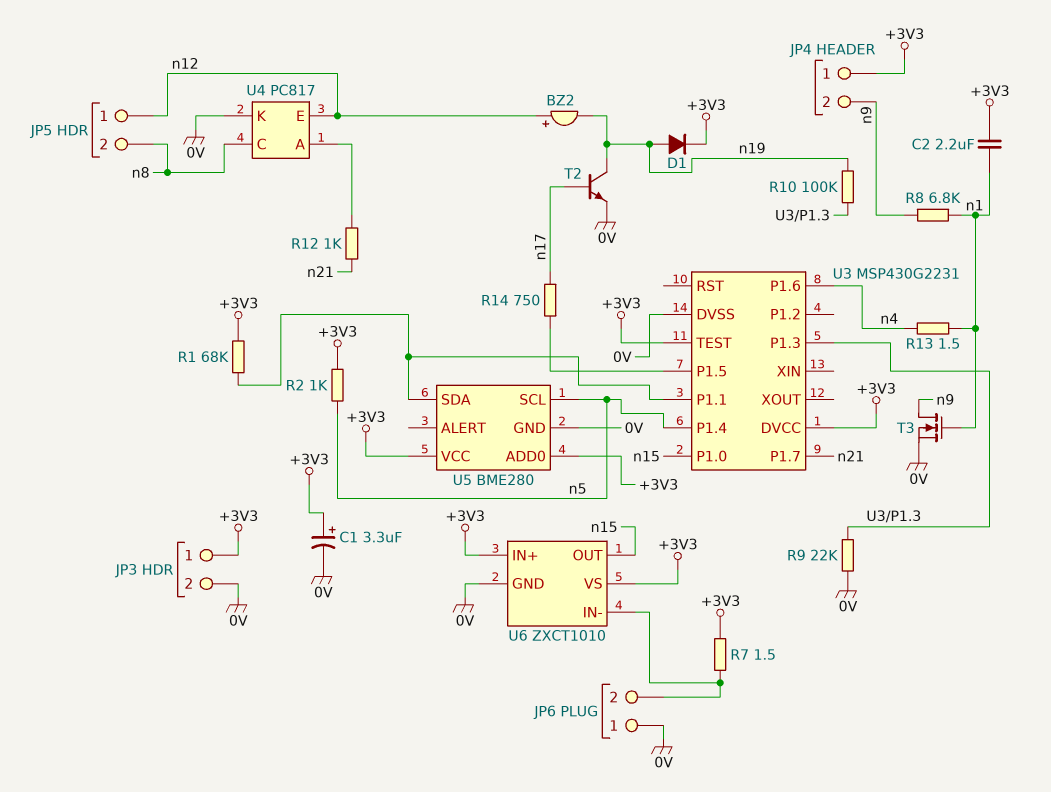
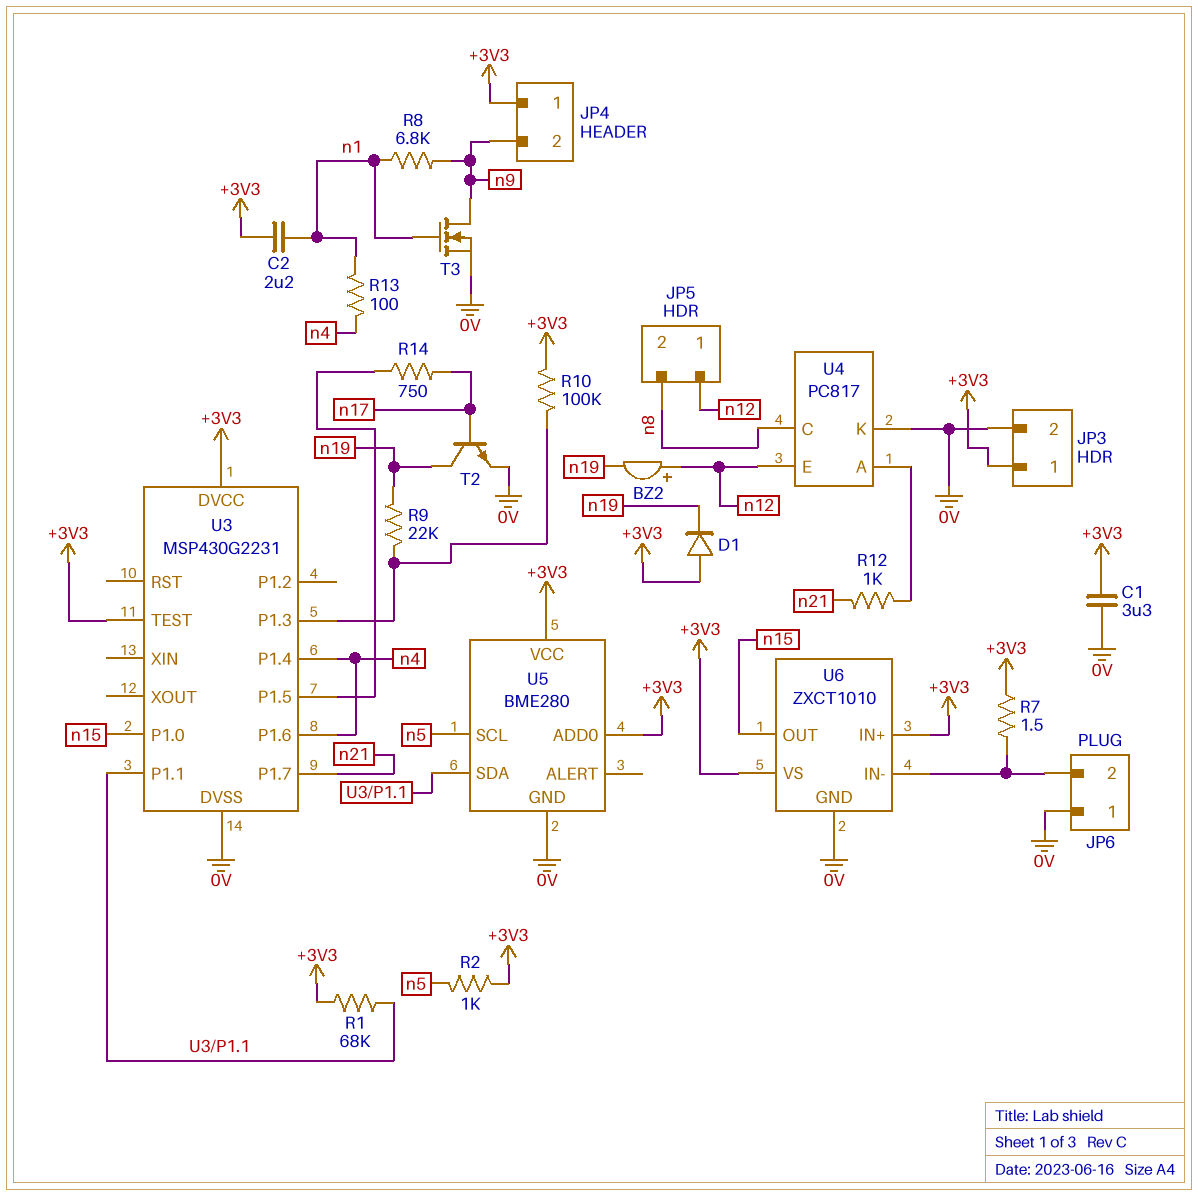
C1: 3.3uF (plus +3V3, minus 0V) -> 3.3uF (+3V3, 0V)
D1: diode (A n19, K +3V3) -> diode (A +3V3, K n19)
R9: 22k (0V, U3/P1.3) -> 22k (U3/P1.3, n19)
R10: 100k (U3/P1.3, n19) -> 100k (+3V3, U3/P1.3)
R13: 1.5 (n1, n4) -> 100 (n1, n4)
U3 pin P1.4: n5 -> n4

